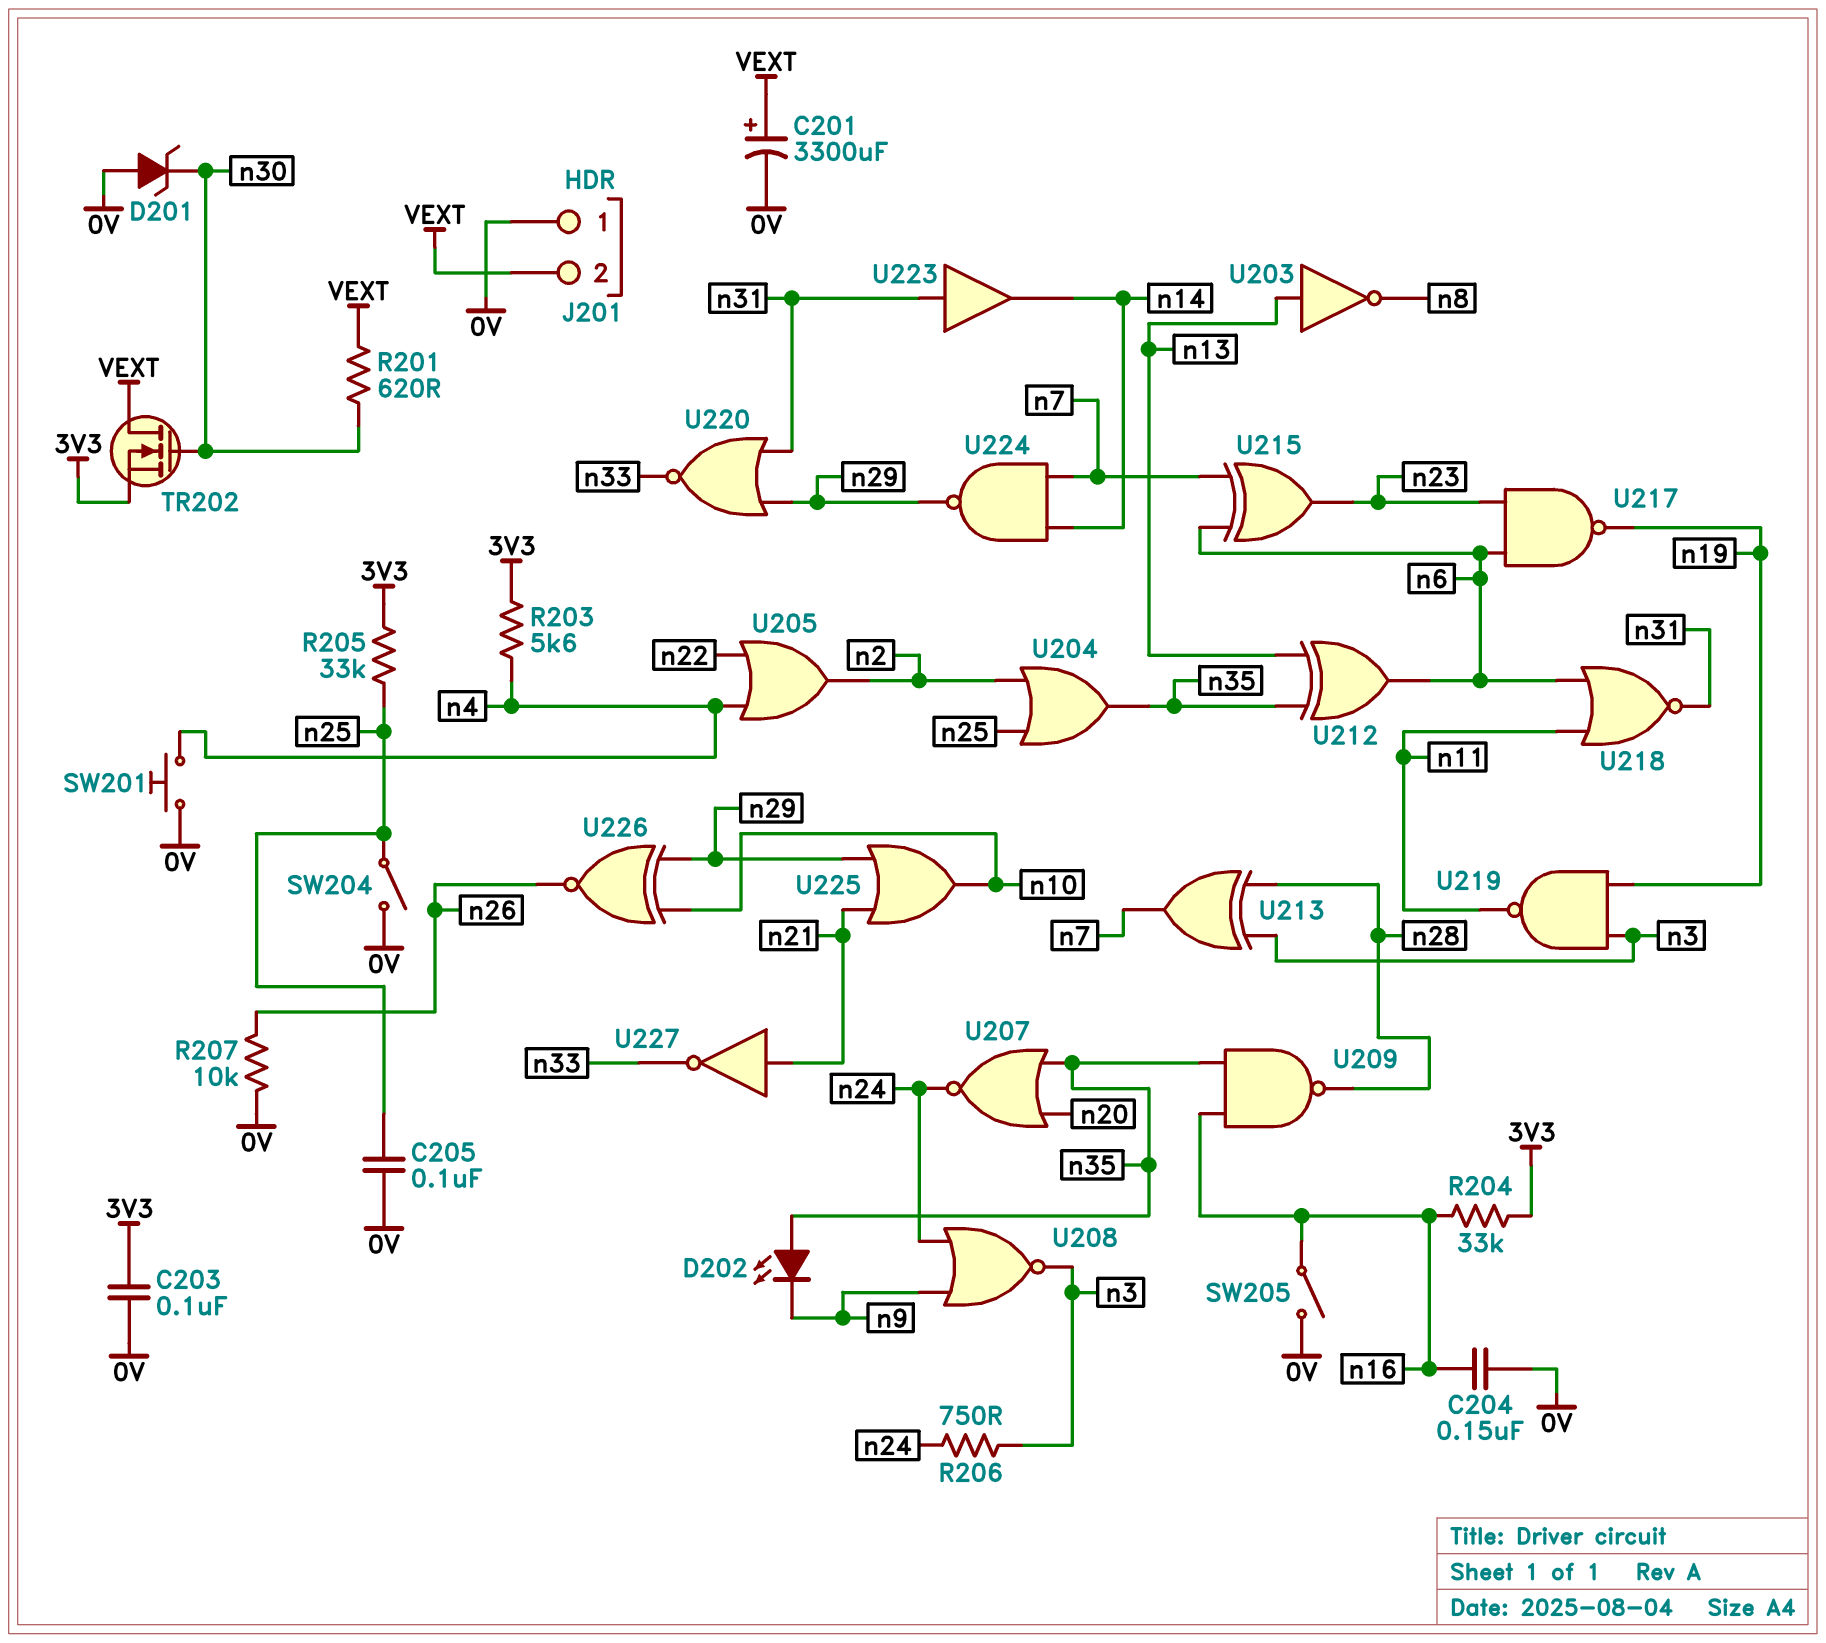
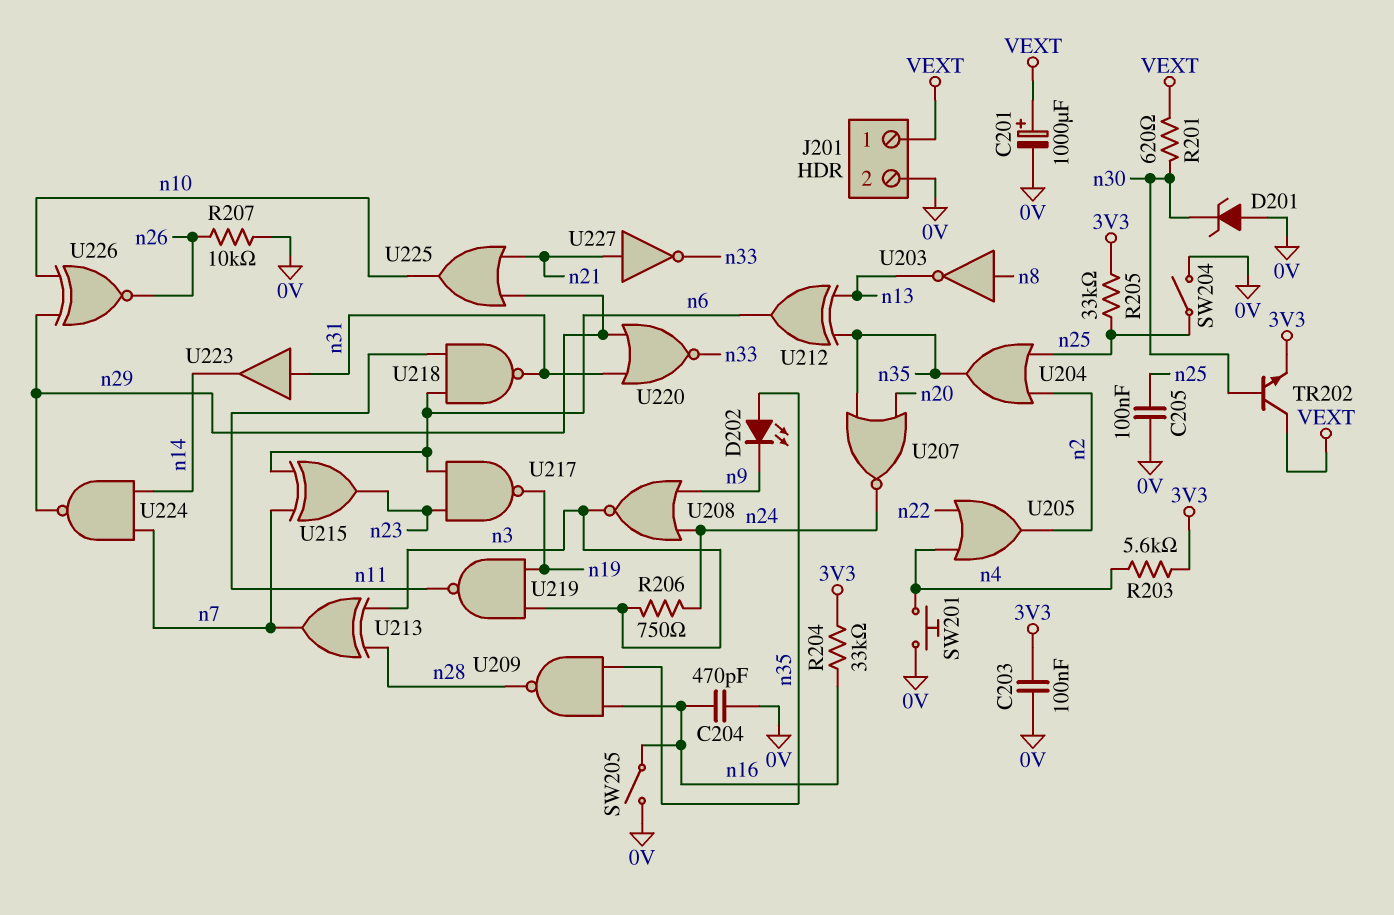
C201: 3300uF (plus VEXT, minus 0V) -> 1000uF (plus VEXT, minus 0V)
C204: 150nF (0V, n16) -> 470pF (0V, n16)
J201 pin 1: 0V -> VEXT
J201 pin 2: VEXT -> 0V
TR202: NMOS (G n30, D VEXT, S 3V3) -> NPN (B n30, C VEXT, E 3V3)
U203: NOT (in n13, out n8) -> NOT (in n8, out n13)
U218: NOR (in n6, in n11, out n31) -> NAND (in n6, in n11, out n31)

